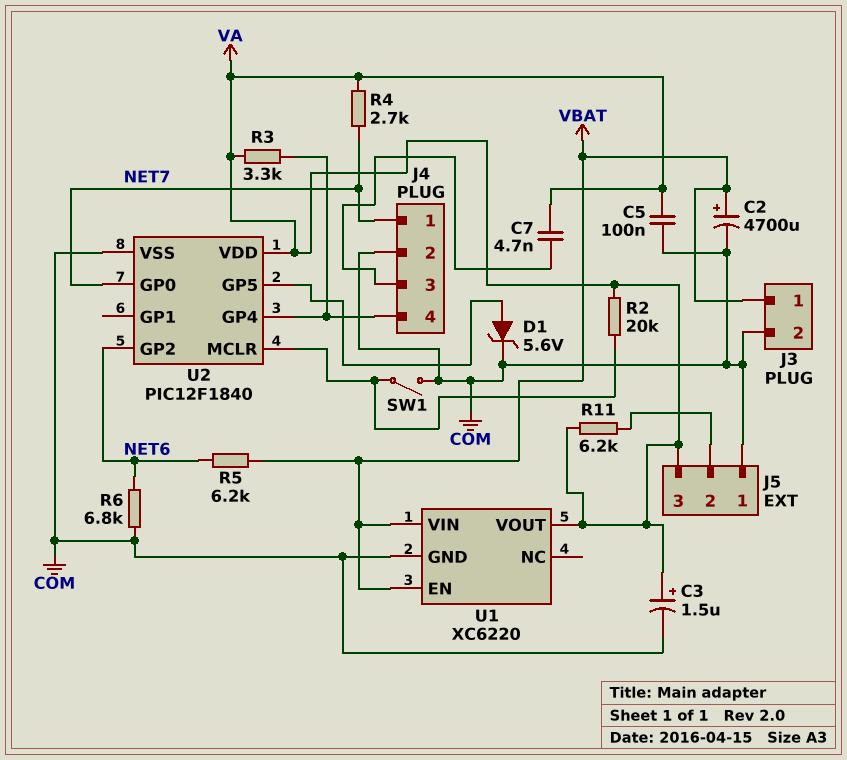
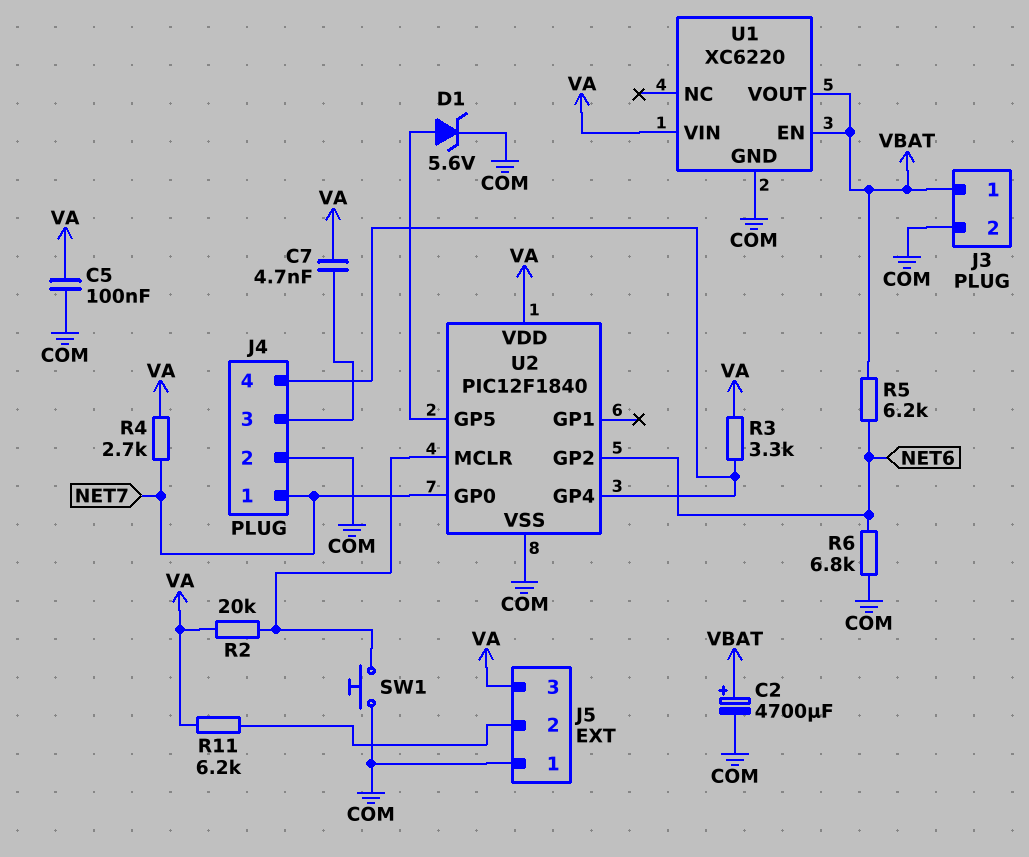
C3: 1.5uF (plus VA, minus COM) -> none
SW1: switch (COM, U2/MCLR) -> button (COM, U2/MCLR)
U1 pin VIN: VBAT -> VA
U1 pin VOUT: VA -> VBAT

